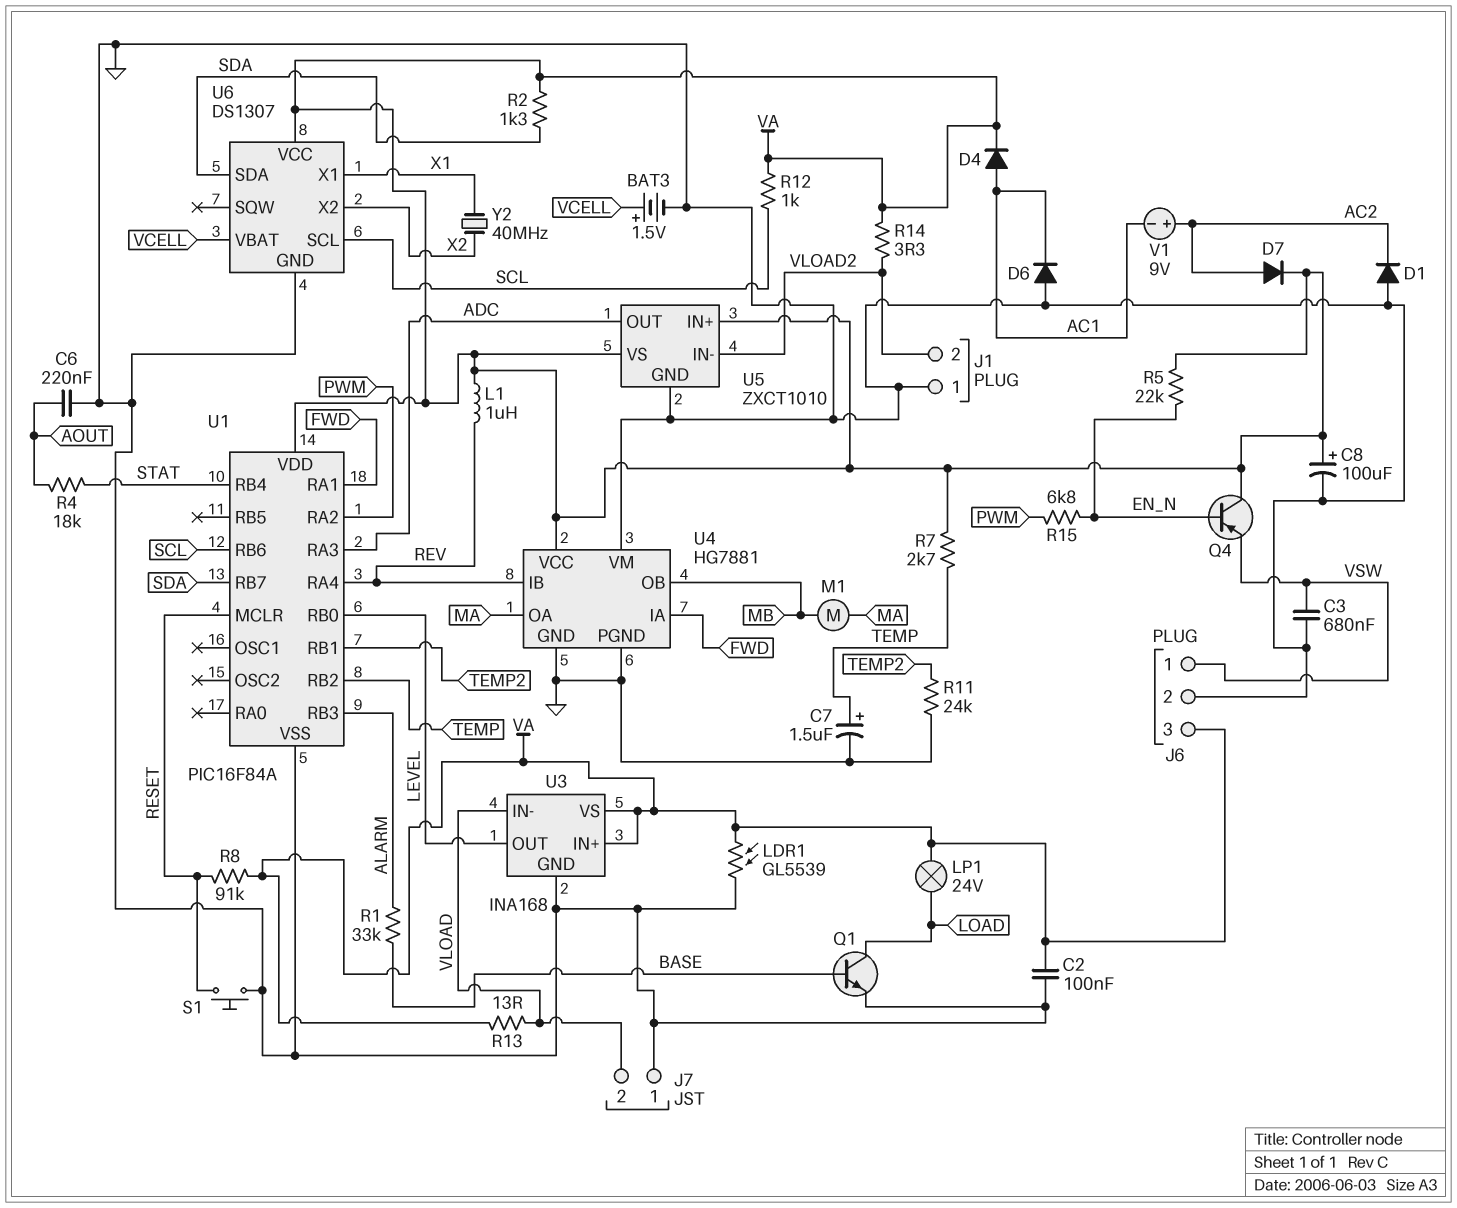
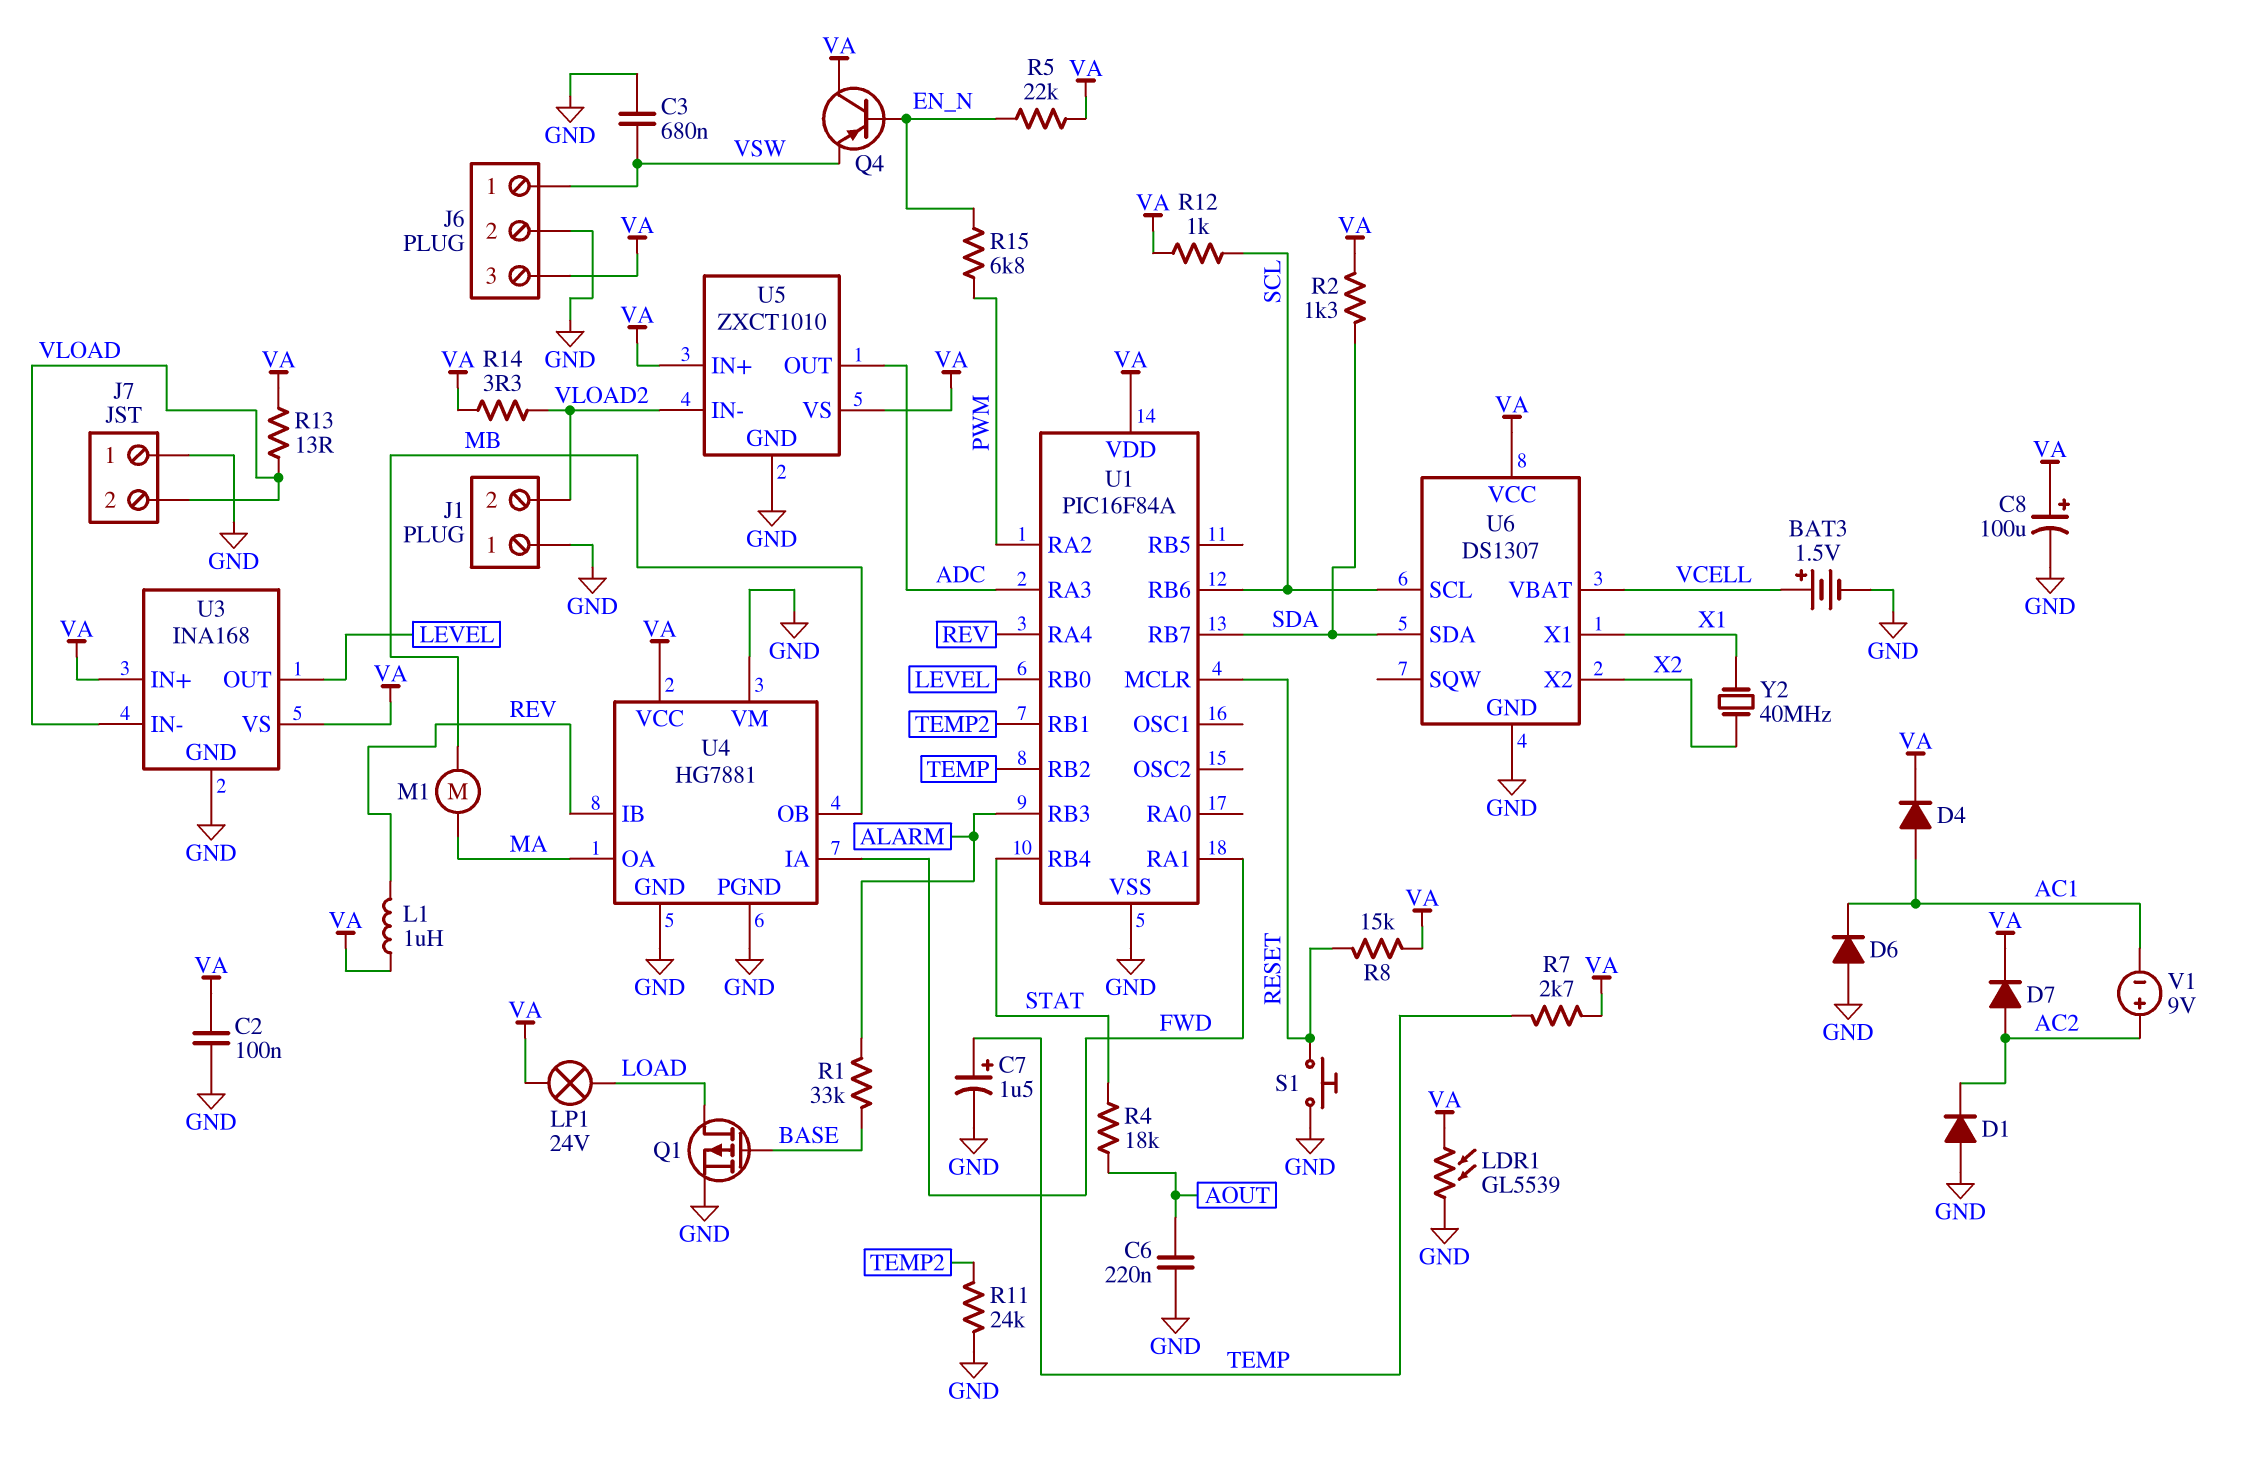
Q1: NPN (B BASE, C LOAD, E GND) -> PMOS (G BASE, D LOAD, S GND)
R8: 91k (RESET, VA) -> 15k (RESET, VA)

